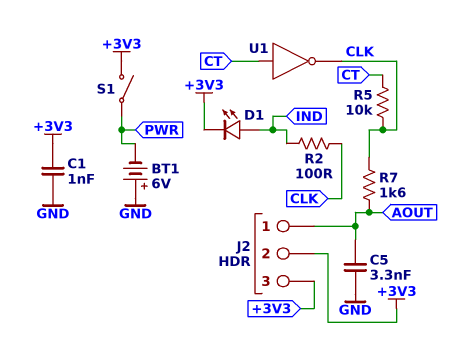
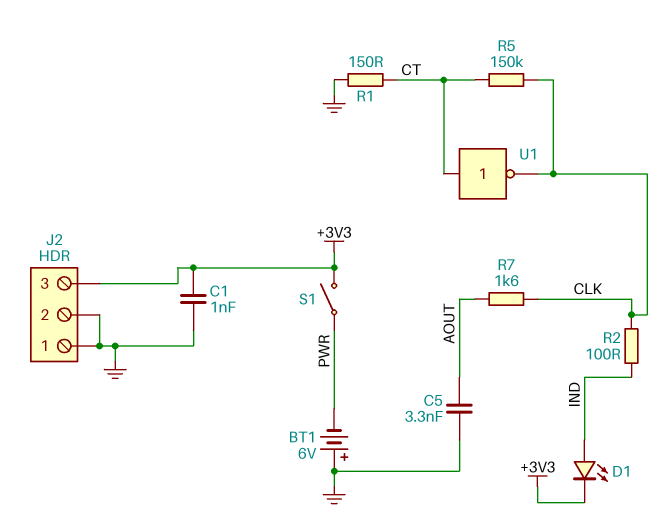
J2 pin 1: AOUT -> GND
J2 pin 2: +3V3 -> GND
R1: none -> 150 (CT, GND)
R5: 10k (CLK, CT) -> 150k (CLK, CT)

